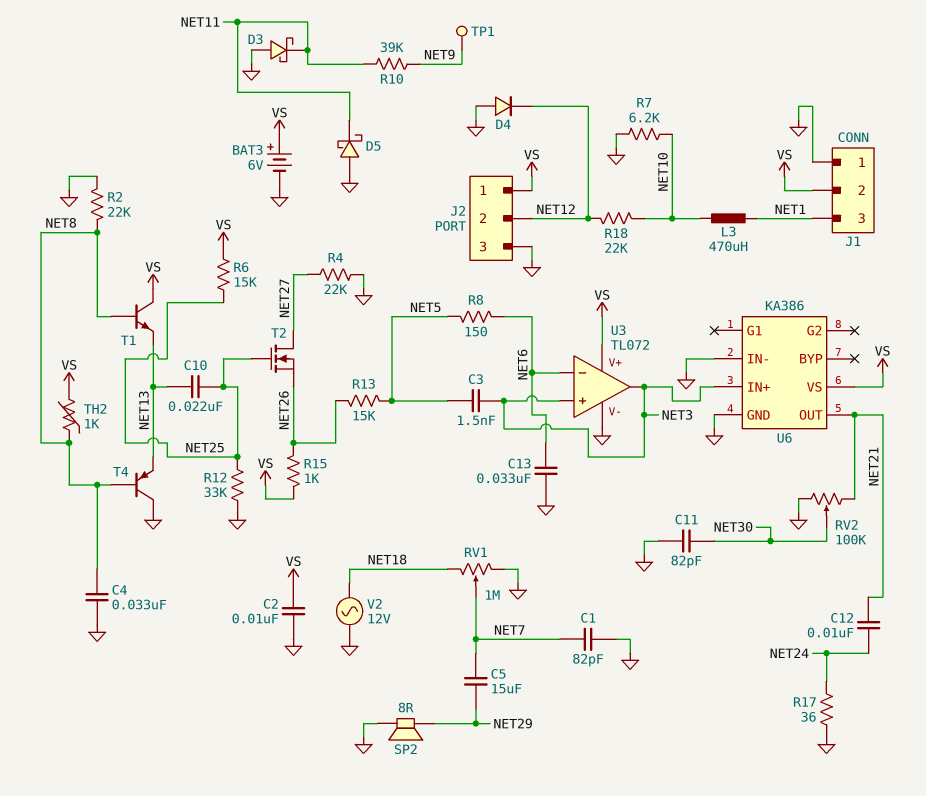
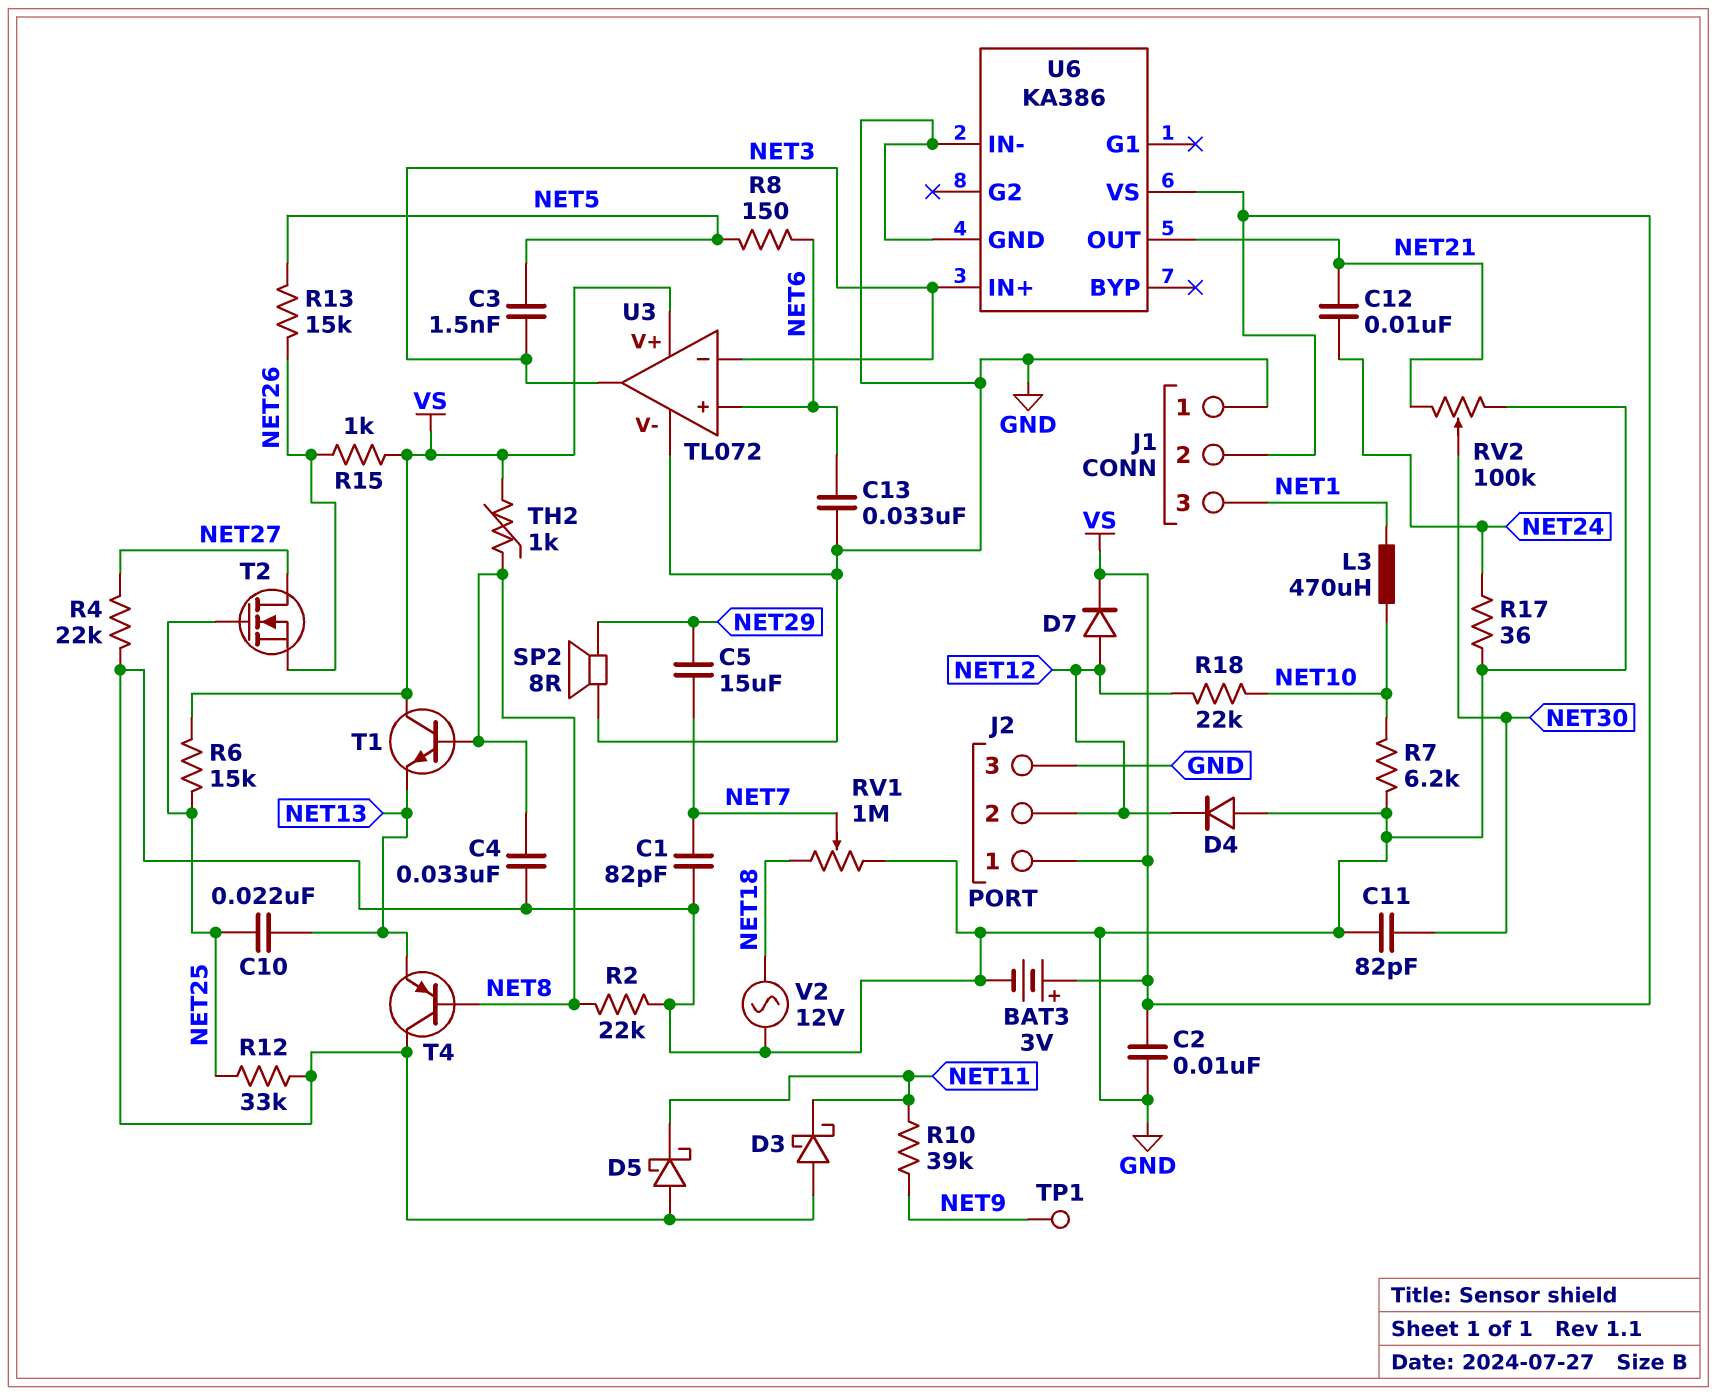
BAT3: 6V (plus VS, minus GND) -> 3V (plus VS, minus GND)
D7: none -> diode (A NET12, K VS)
U3 pin in+: NET3 -> NET6
U3 pin in-: NET6 -> NET3

